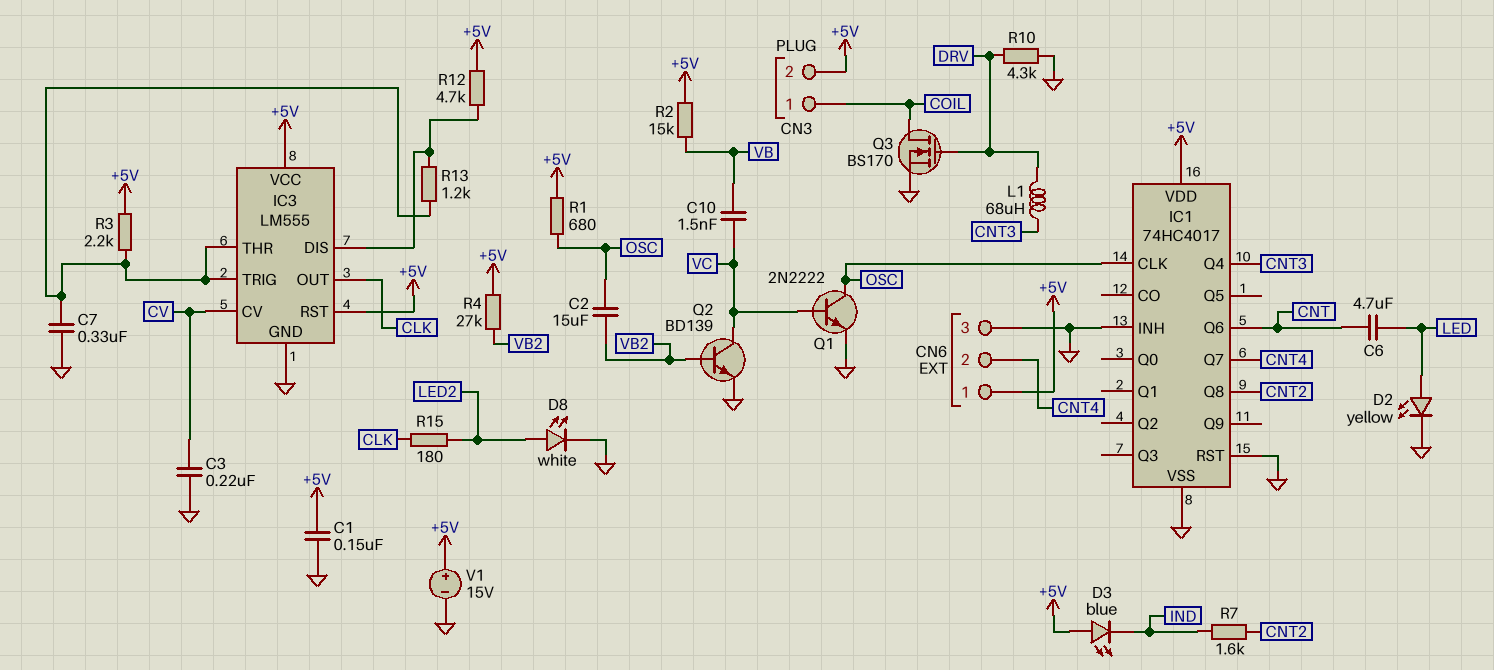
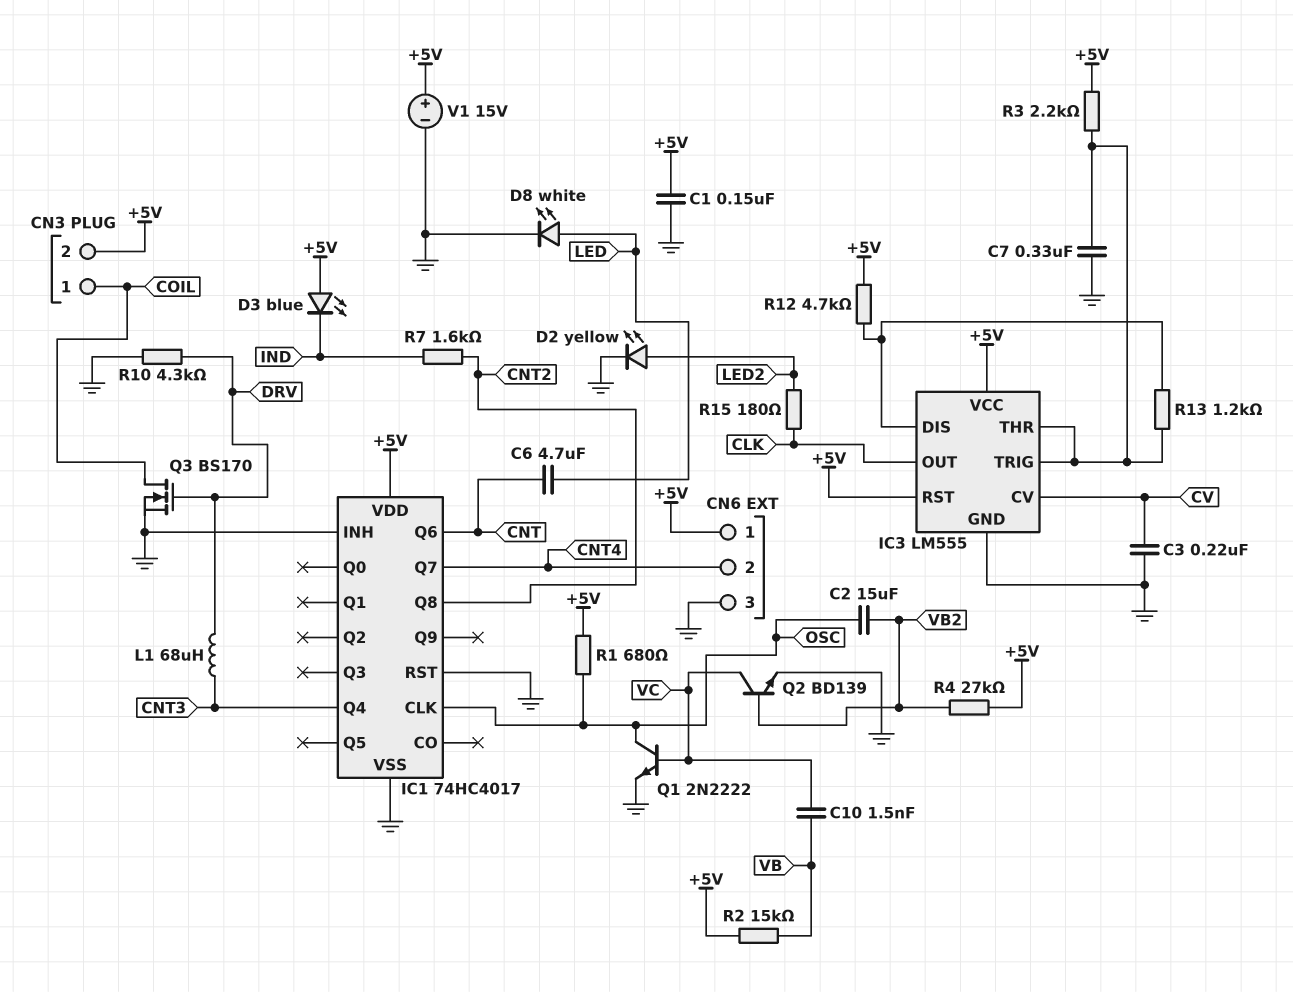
D2: LED yellow (A LED, K GND) -> LED yellow (A LED2, K GND)
D8: LED white (A LED2, K GND) -> LED white (A LED, K GND)

